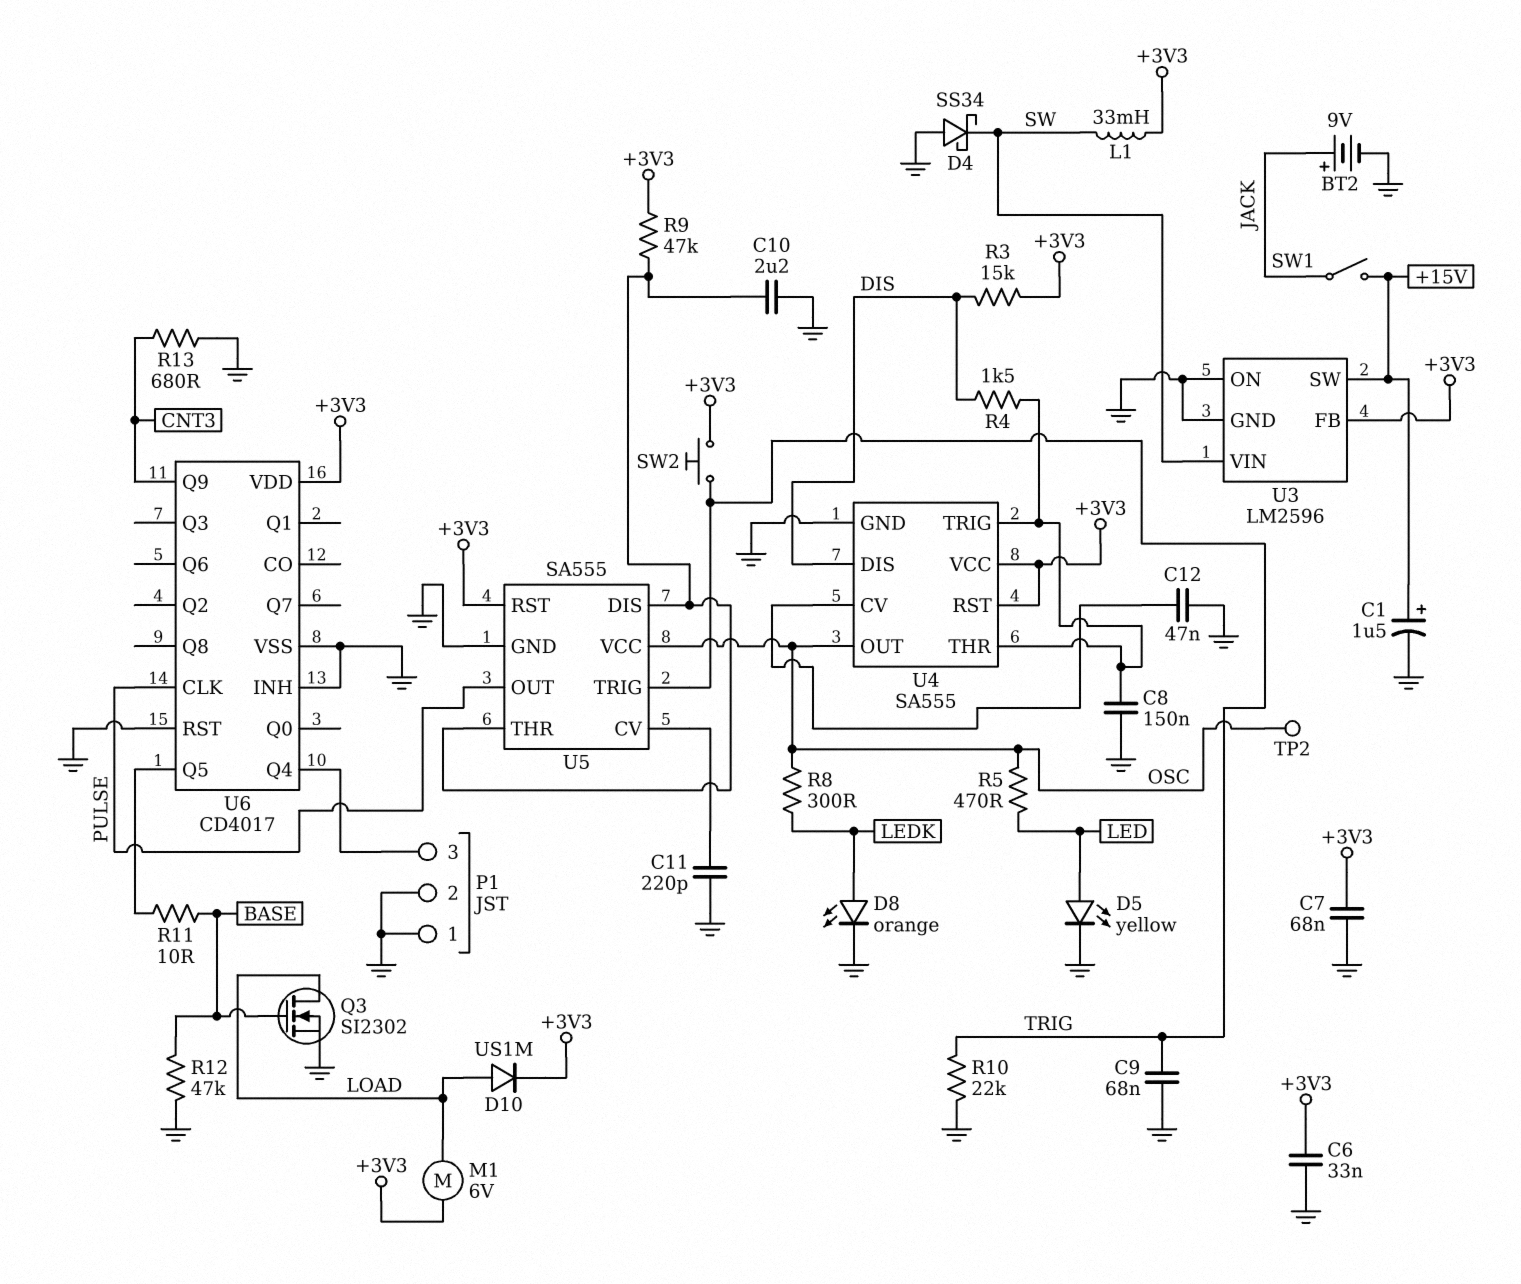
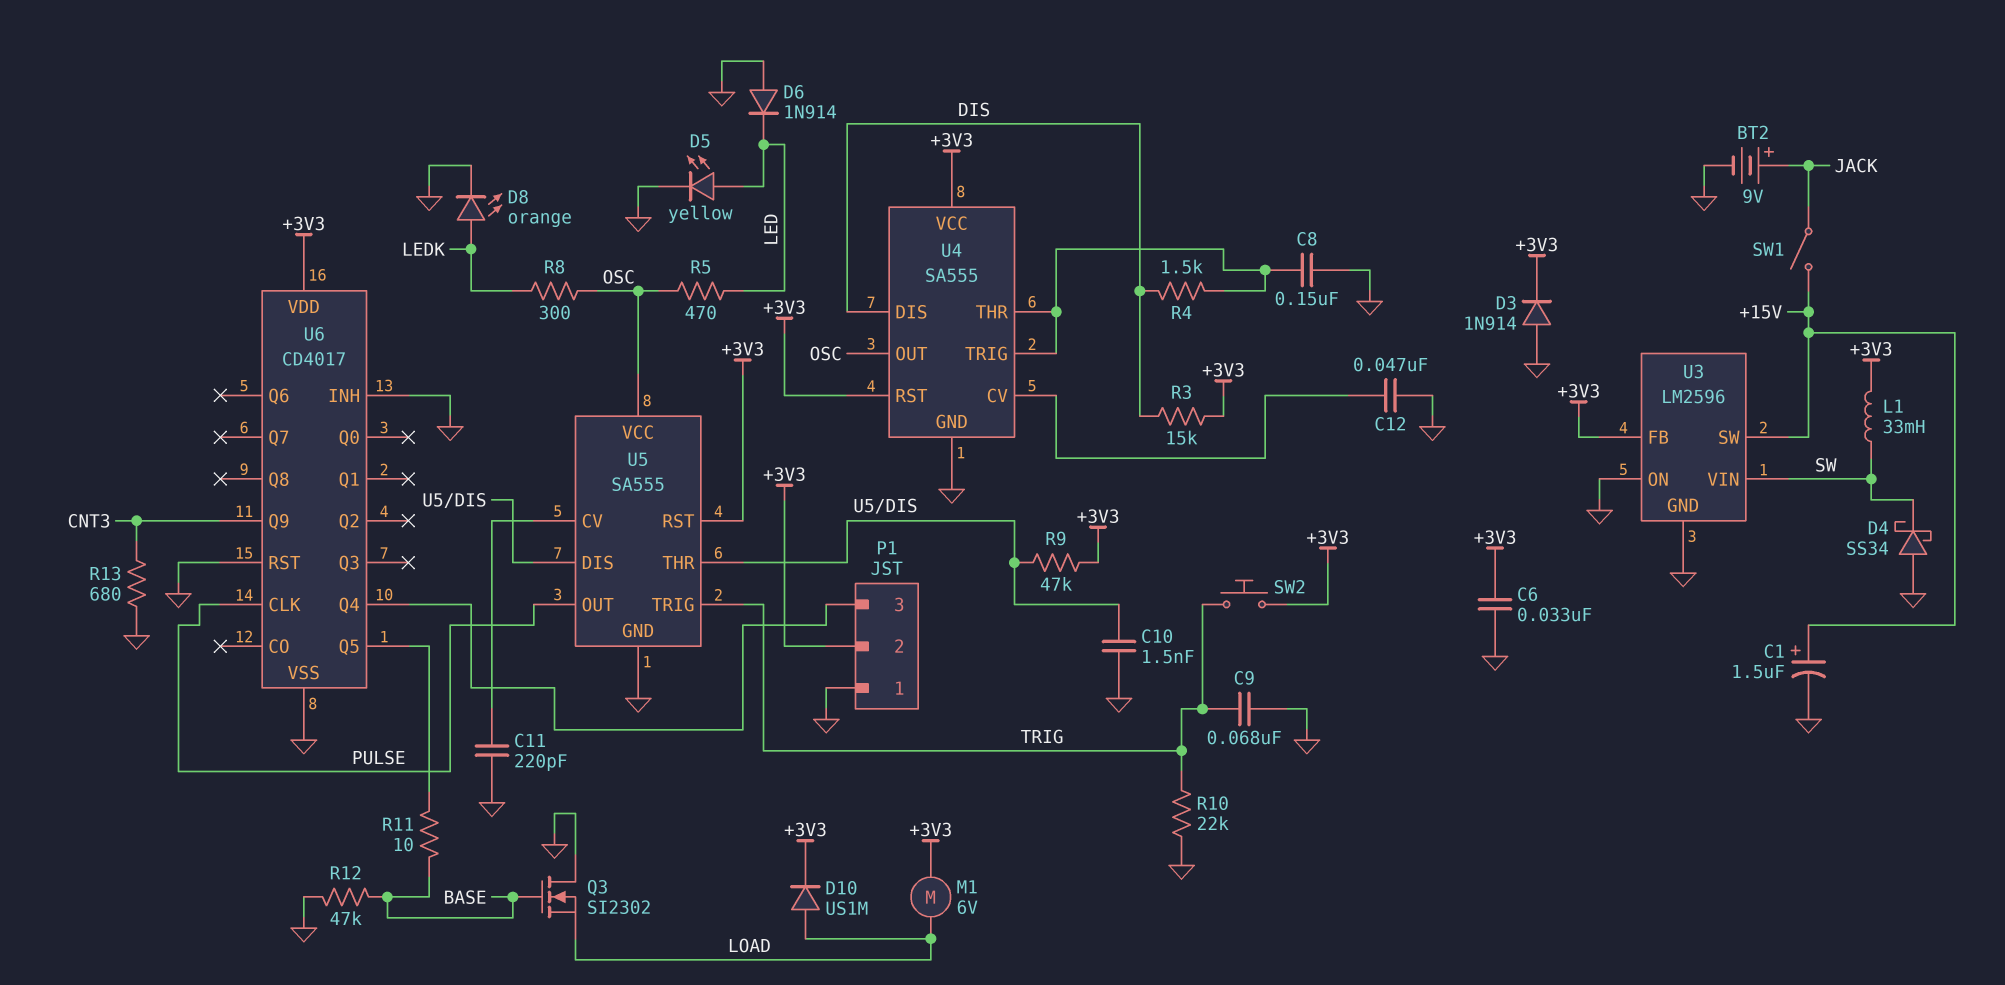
C7: 68nF (+3V3, GND) -> none
C10: 2.2uF (GND, U5/DIS) -> 1.5nF (GND, U5/DIS)
D3: none -> diode 1N914 (A GND, K +3V3)
D6: none -> diode 1N914 (A GND, K LED)
P1 pin 2: GND -> +3V3
Q3: NMOS SI2302 (G BASE, D LOAD, S GND) -> NMOS SI2302 (G BASE, D GND, S LOAD)
TP2: test point (OSC) -> none

